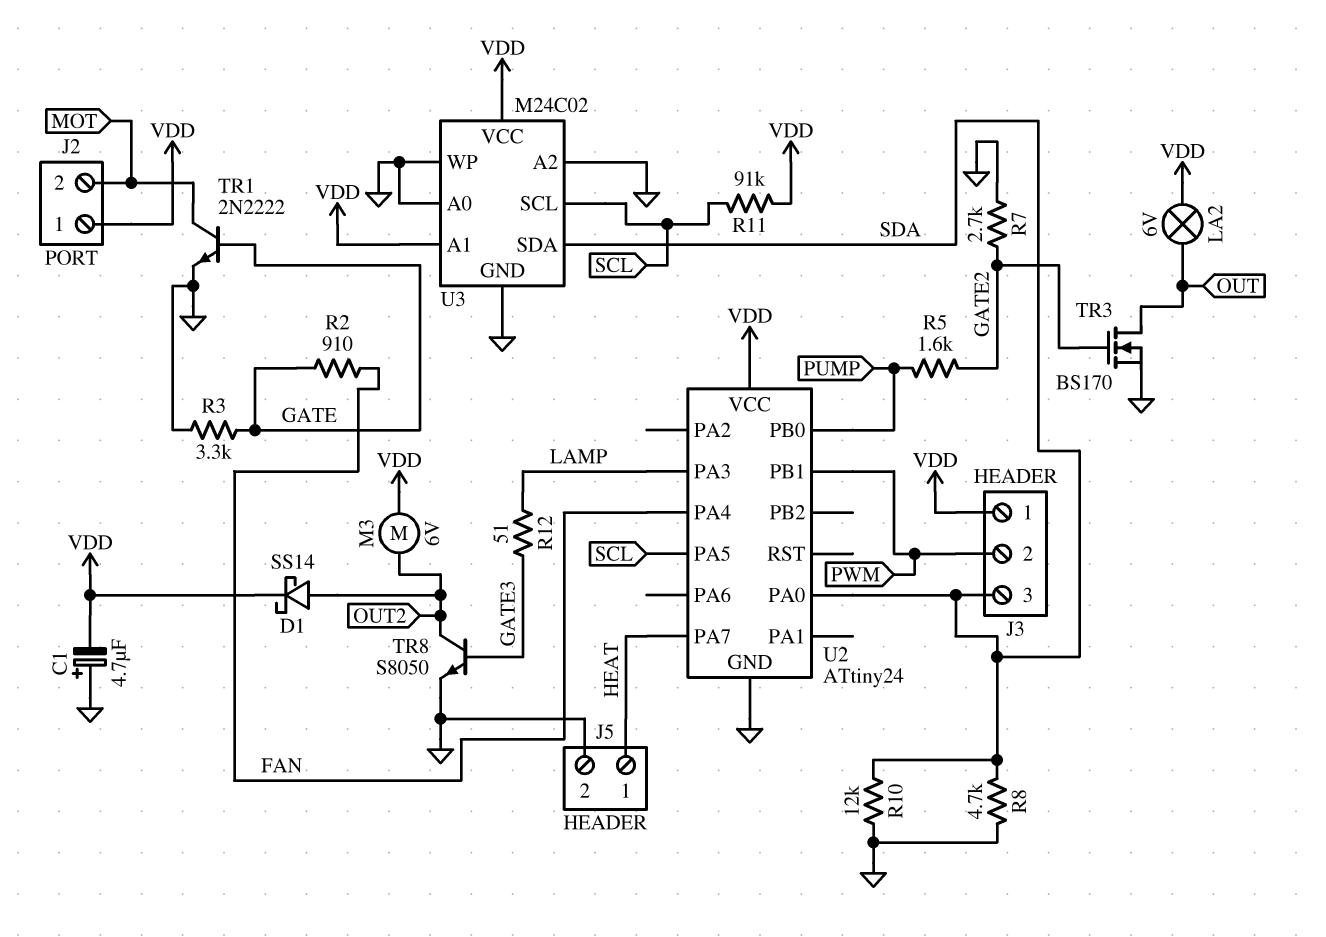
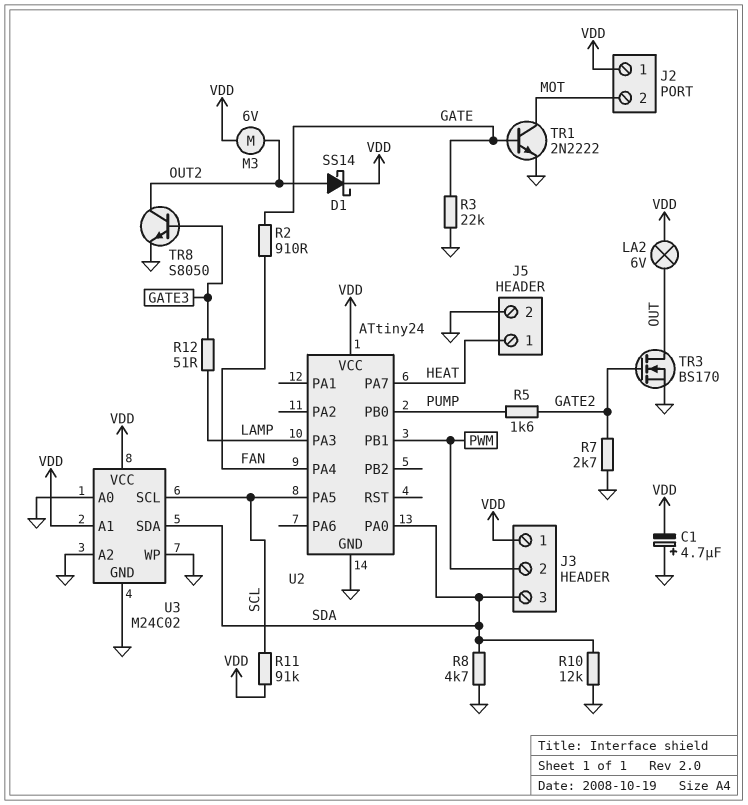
R3: 3.3k (GATE, GND) -> 22k (GATE, GND)

